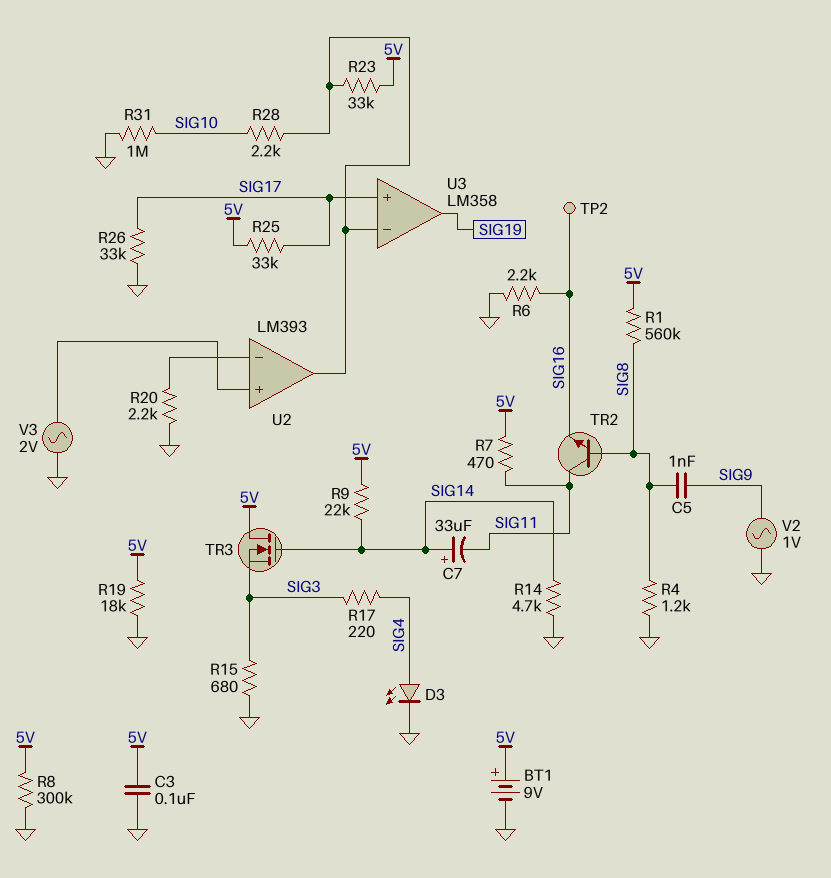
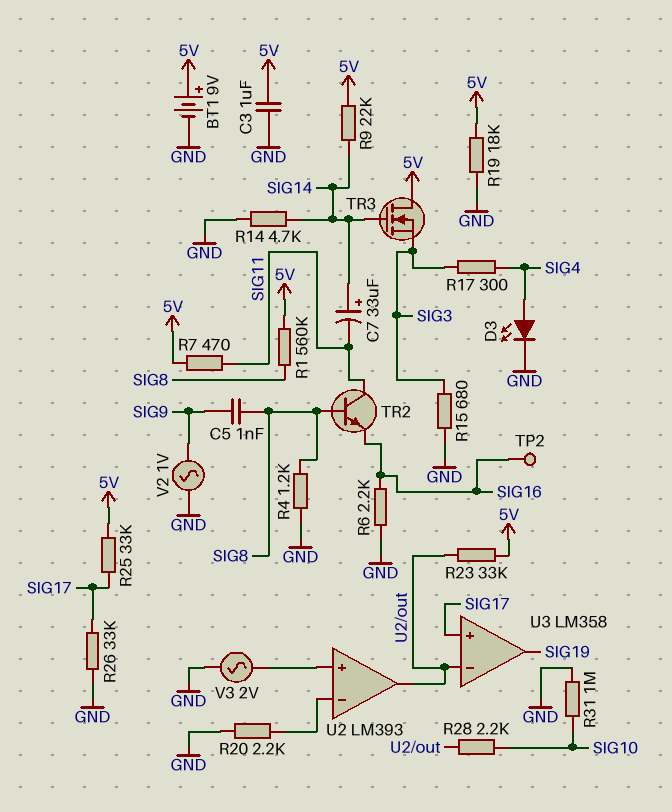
C3: 100nF (5V, GND) -> 1uF (5V, GND)
R8: 300k (5V, GND) -> none
R17: 220 (SIG3, SIG4) -> 300 (SIG3, SIG4)

